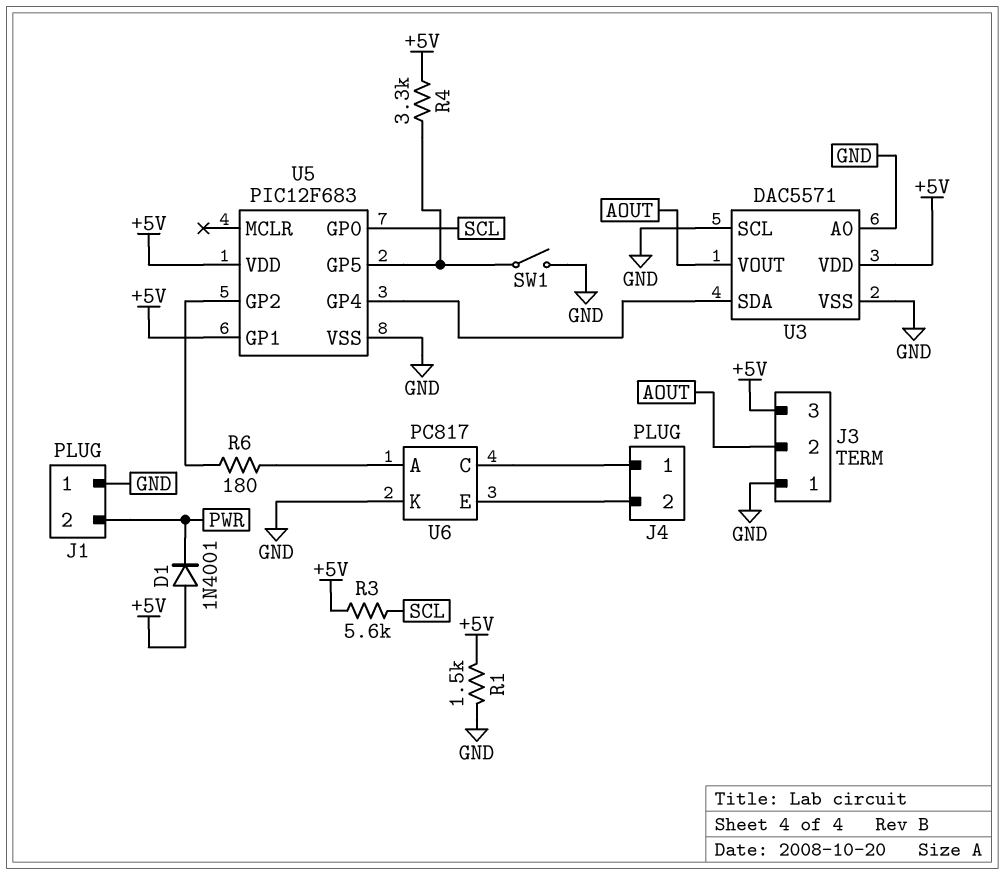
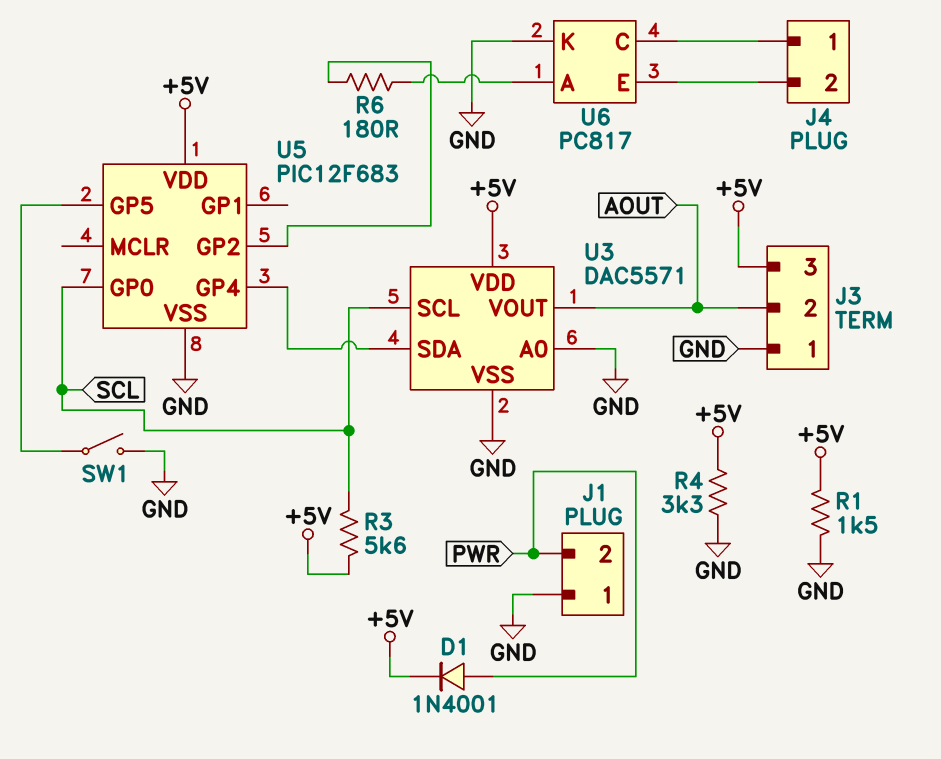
D1: diode 1N4001 (A +5V, K PWR) -> diode 1N4001 (A PWR, K +5V)
R4: 3.3k (+5V, U5/GP5) -> 3.3k (+5V, GND)
U3 pin SCL: GND -> SCL
U5 pin GP1: +5V -> none

